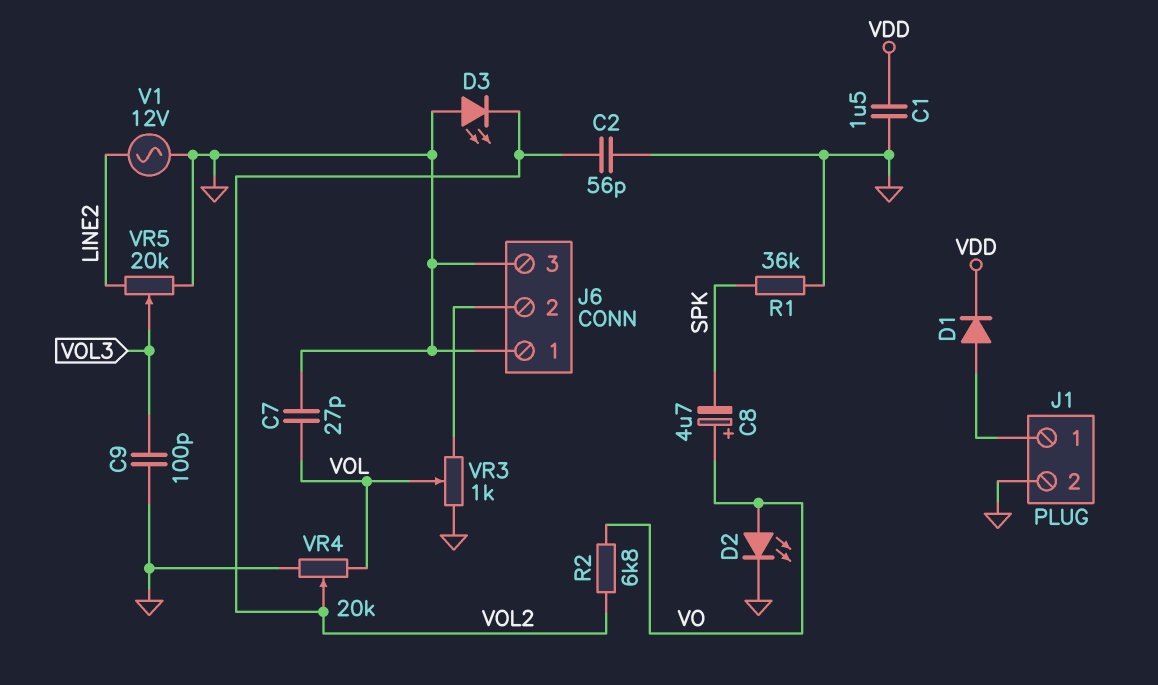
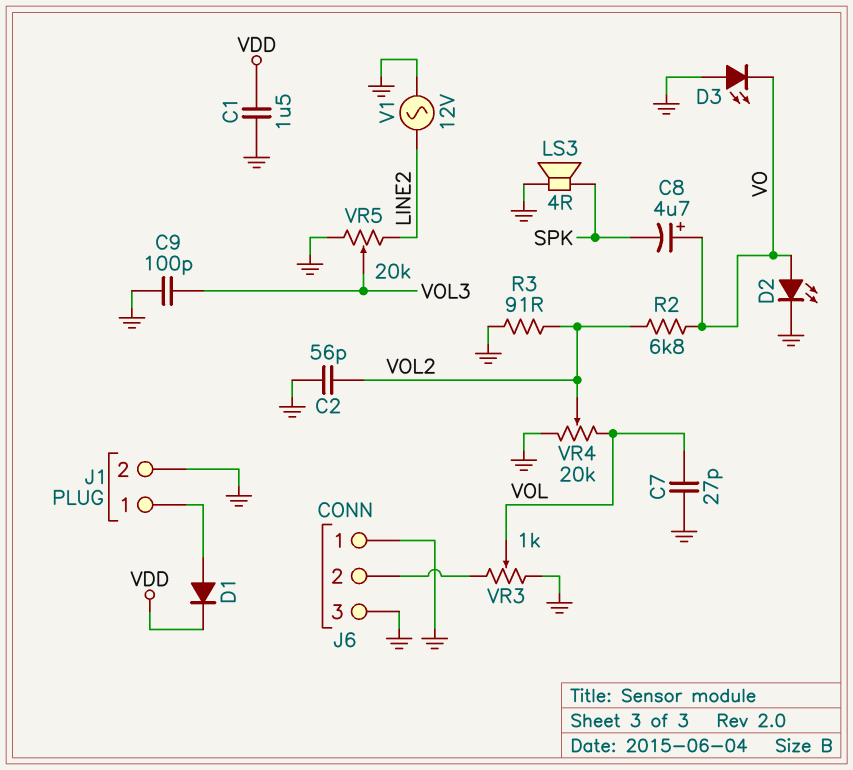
D3: LED (A GND, K VOL2) -> LED (A GND, K VO)
LS3: none -> speaker 4R (GND, SPK)
R1: 36k (GND, SPK) -> none
R3: none -> 91 (GND, VOL2)

